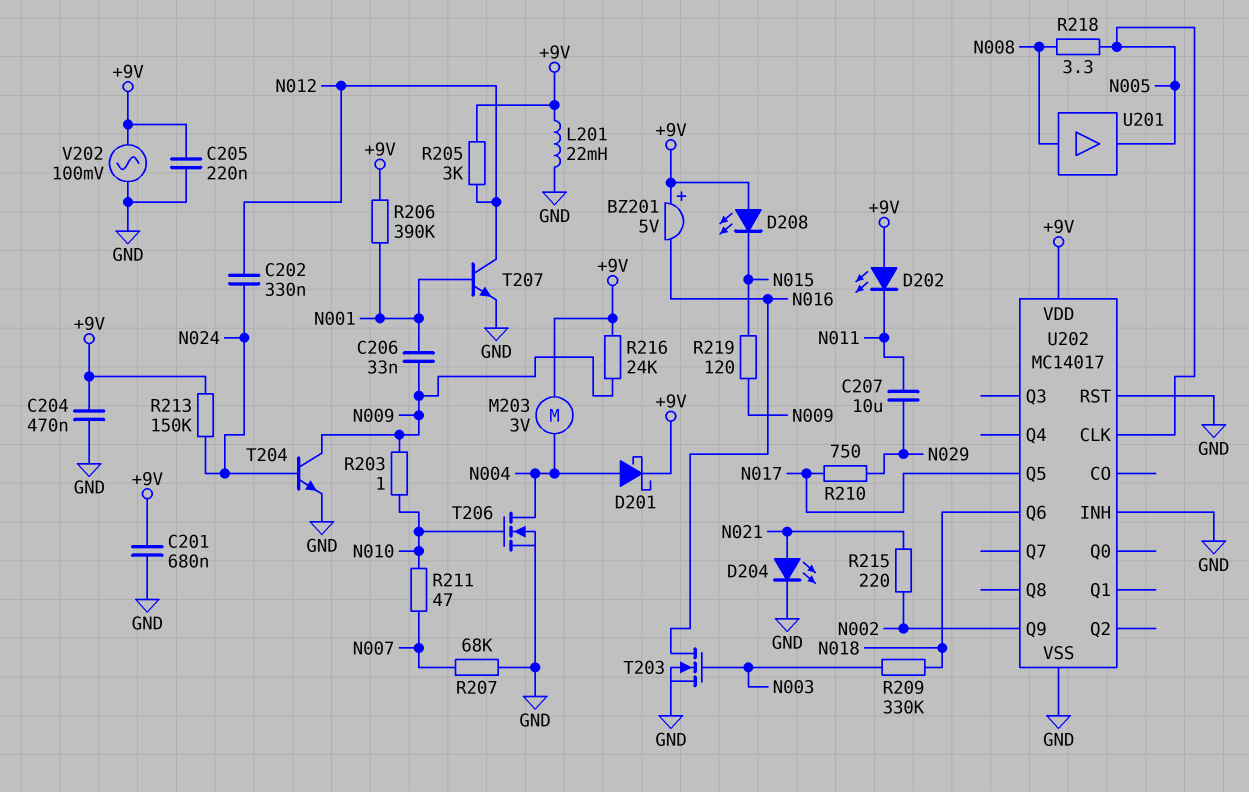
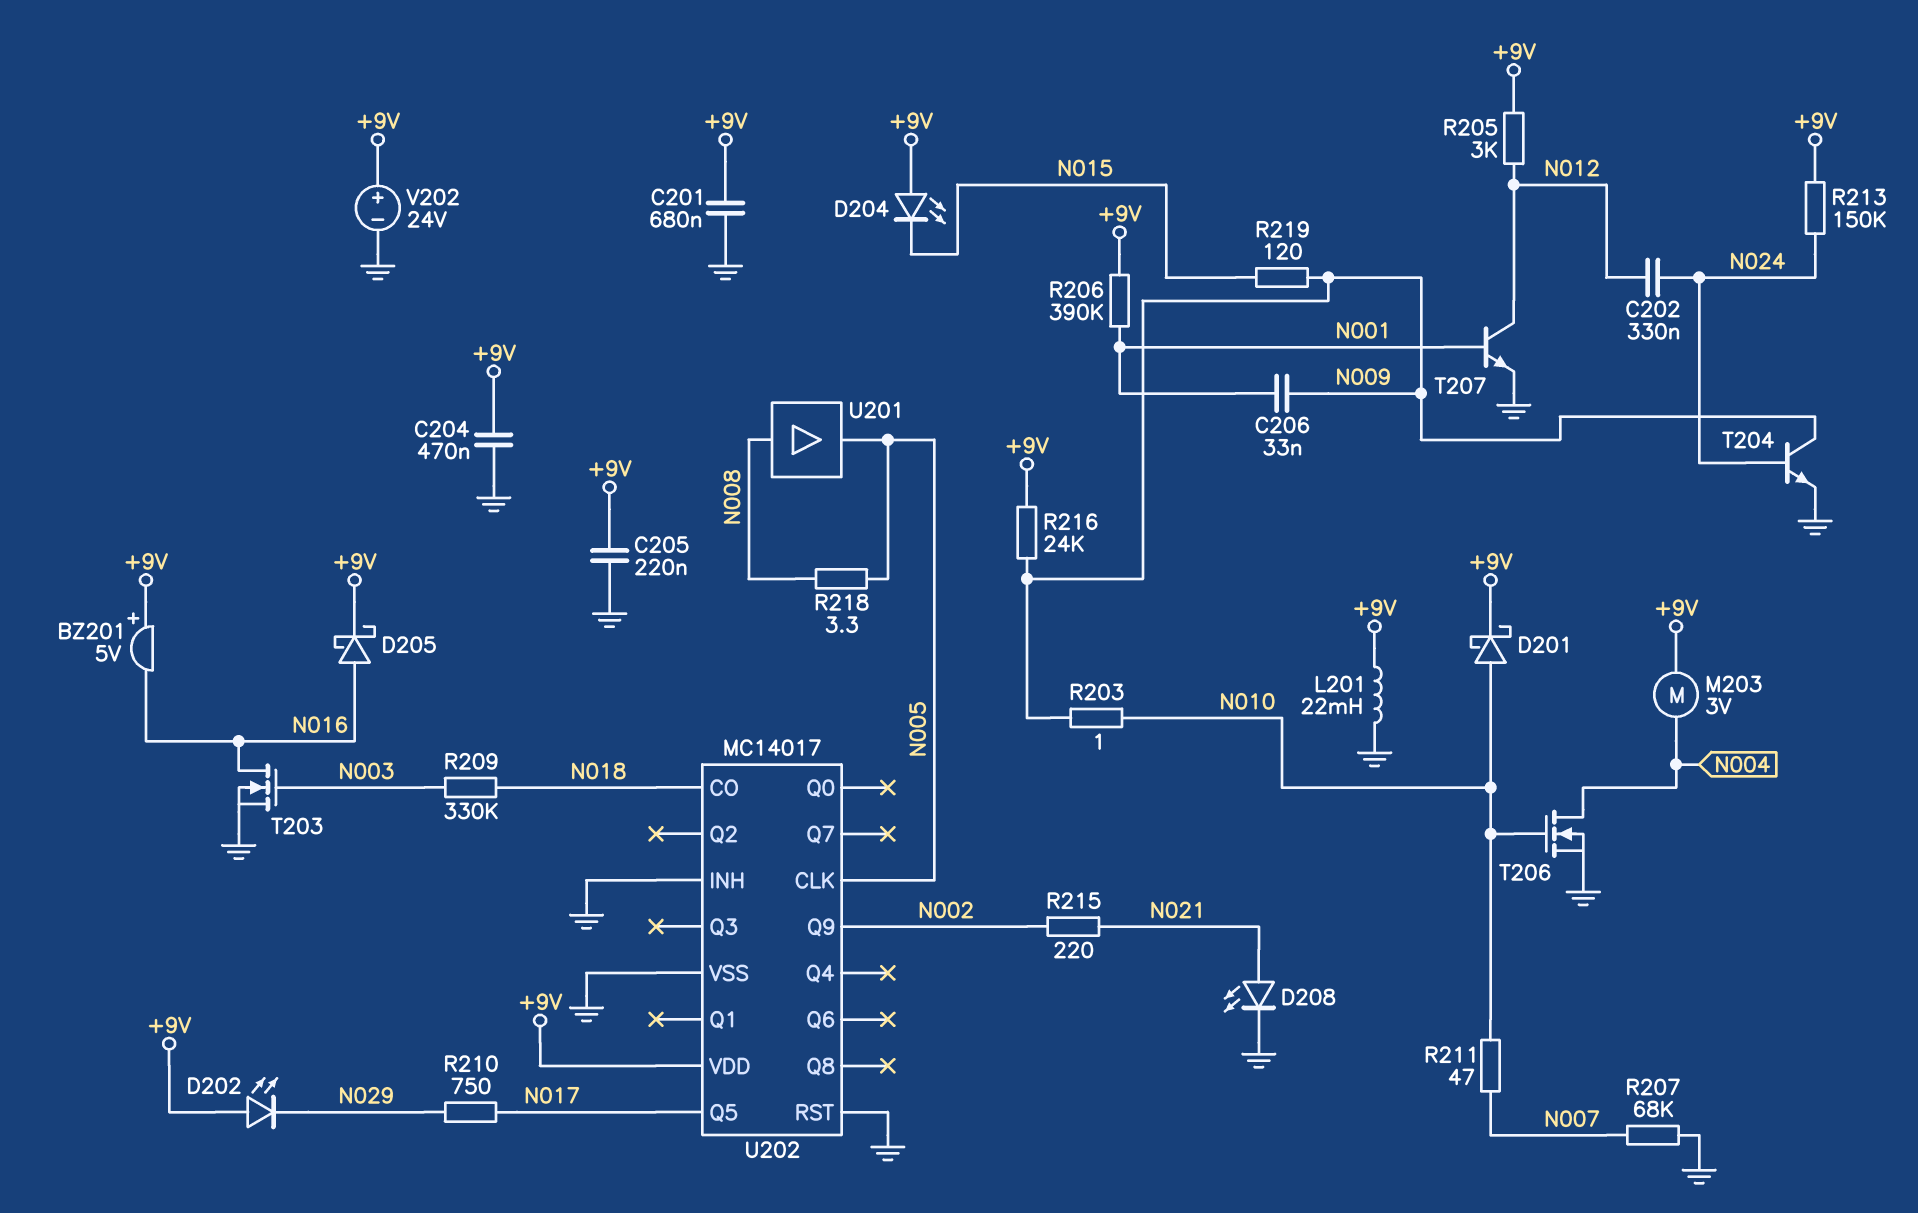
C207: 10uF (N011, N029) -> none
D201: schottky (A N004, K +9V) -> schottky (A N010, K +9V)
D202: LED (A +9V, K N011) -> LED (A +9V, K N029)
D204: LED (A N021, K GND) -> LED (A +9V, K N015)
D205: none -> schottky (A N016, K +9V)
D208: LED (A +9V, K N015) -> LED (A N021, K GND)
U202 pin CO: none -> N018
U202 pin Q6: N018 -> none
V202: AC 100mV (+9V, GND) -> 24V (plus +9V, minus GND)

